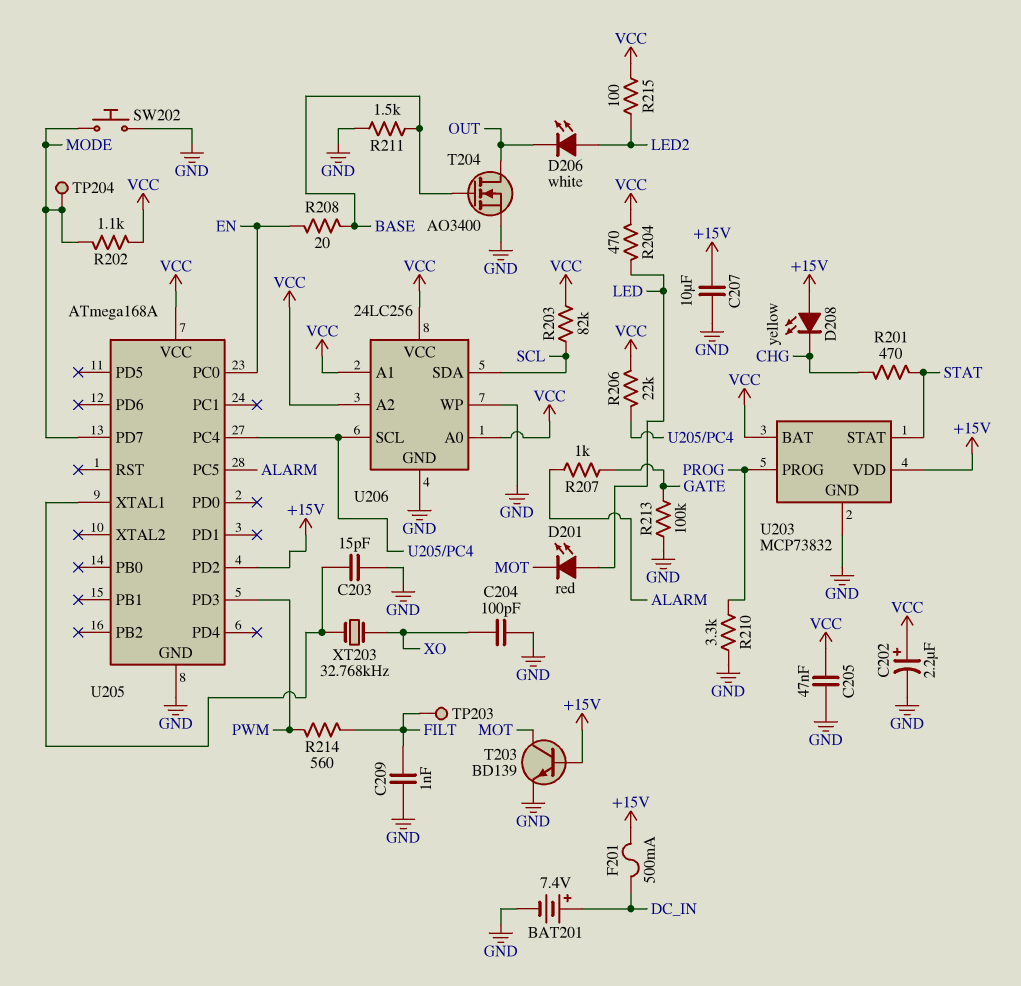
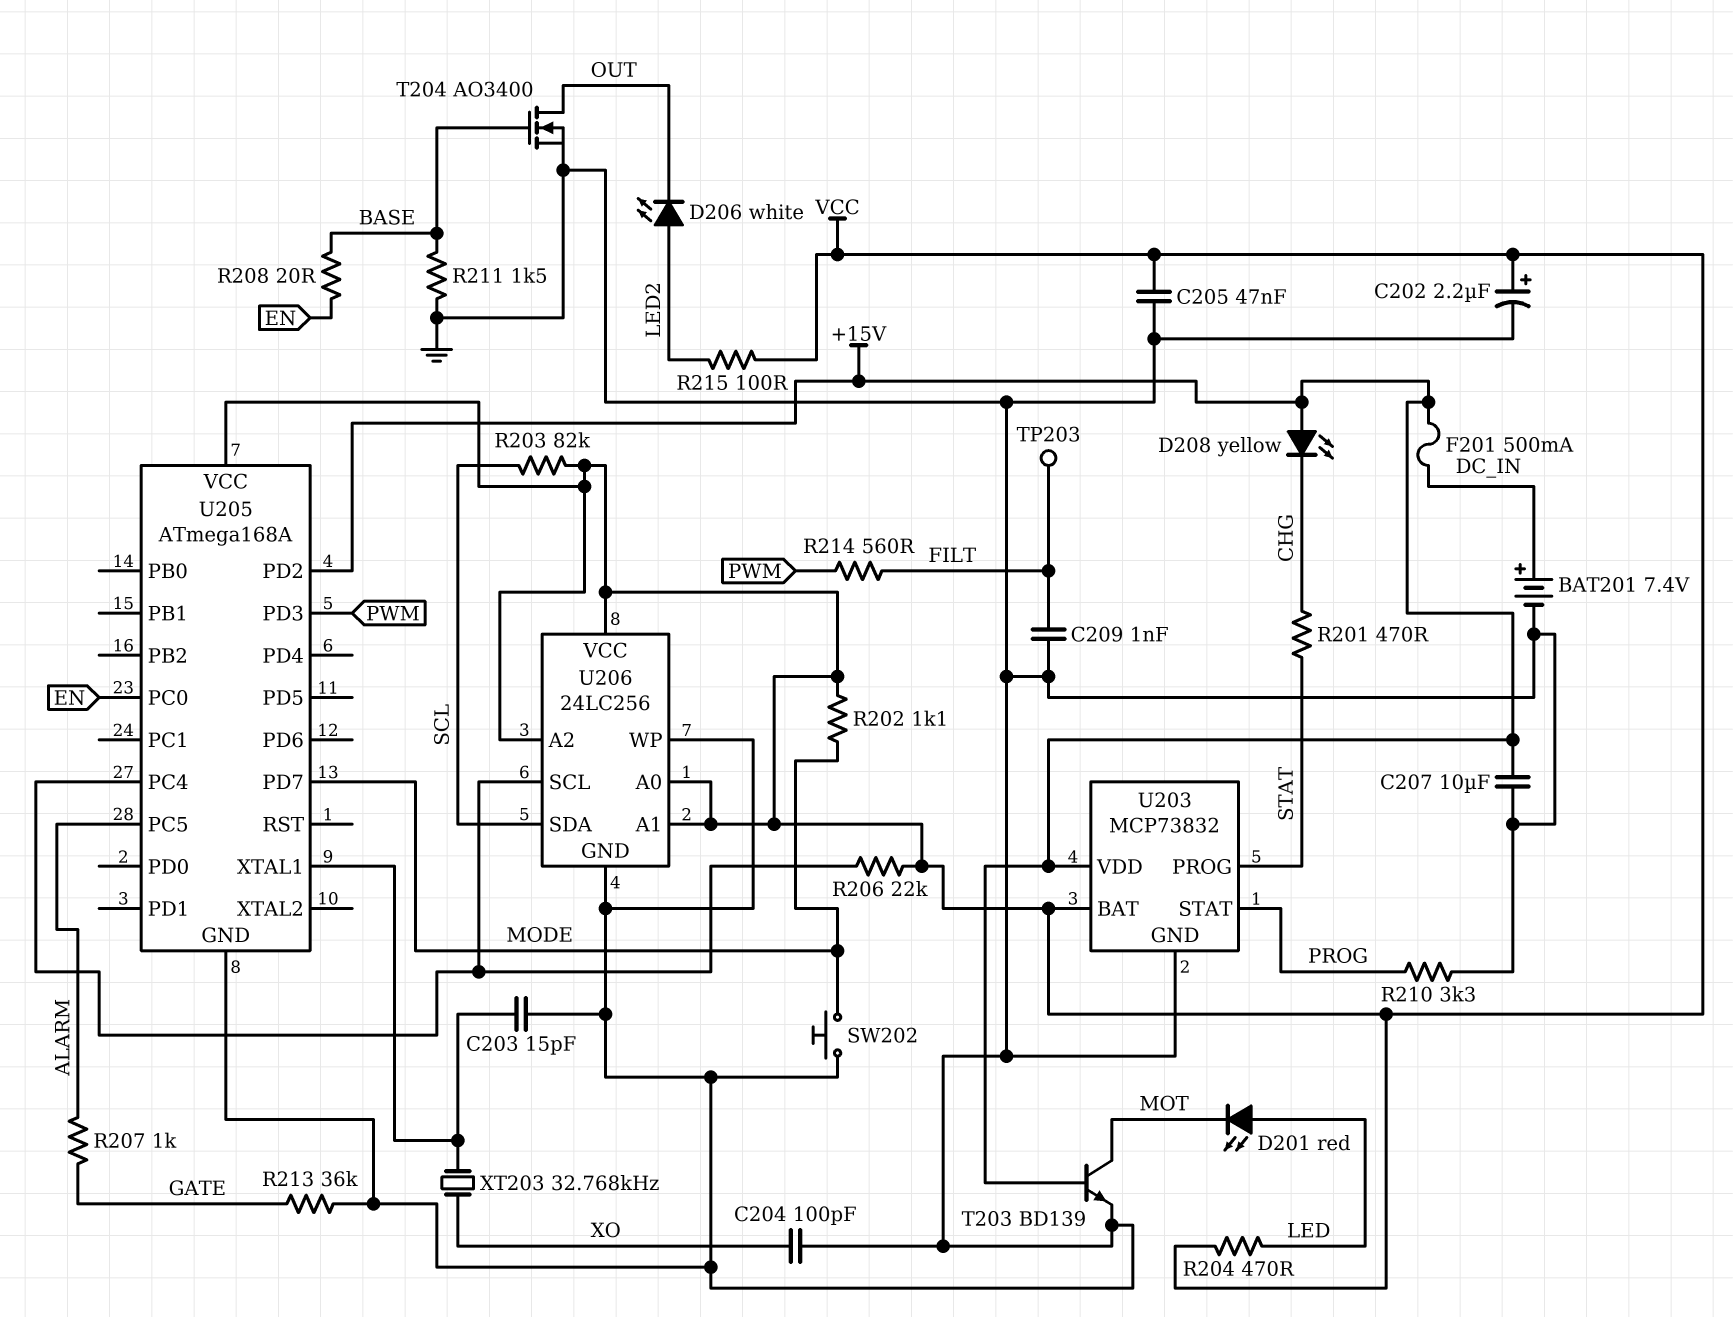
R213: 100k (GATE, GND) -> 36k (GATE, GND)
TP204: test point (MODE) -> none
U203 pin PROG: PROG -> STAT
U203 pin STAT: STAT -> PROG

